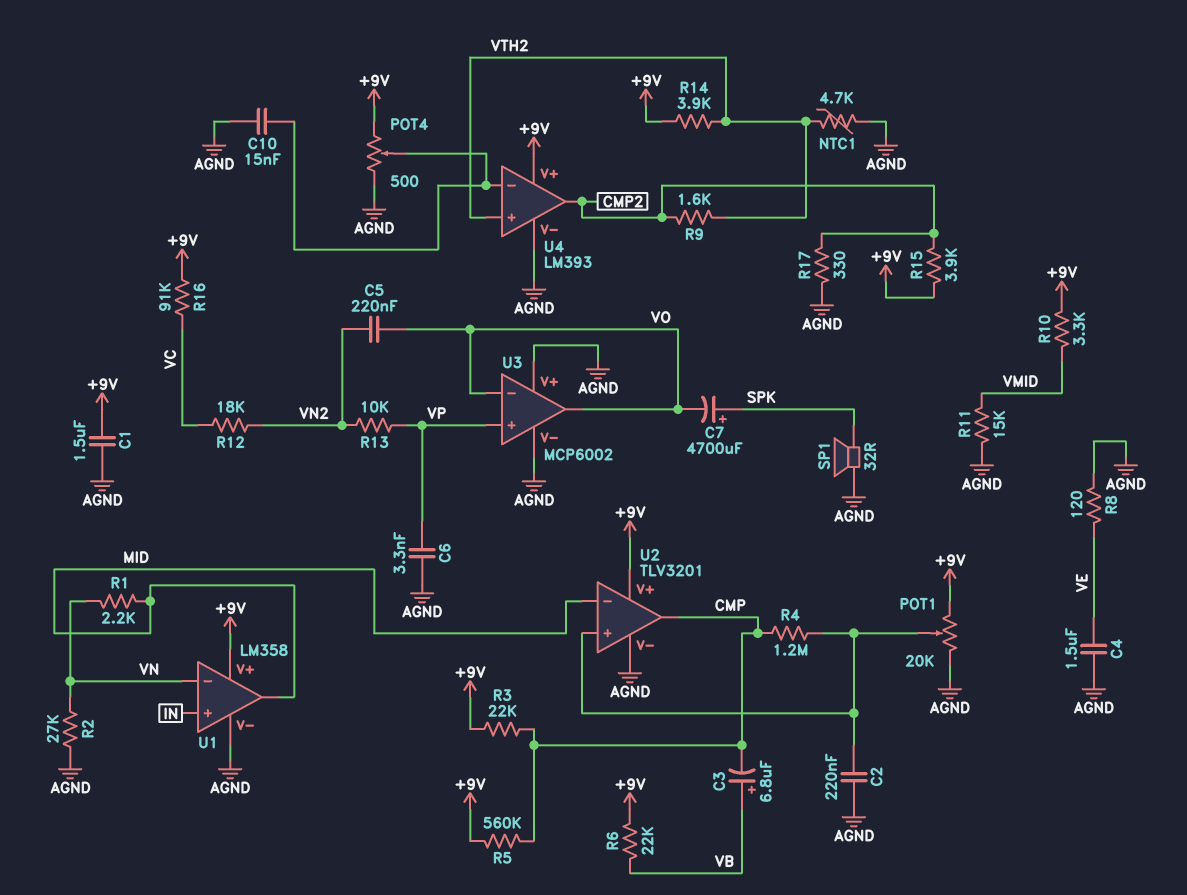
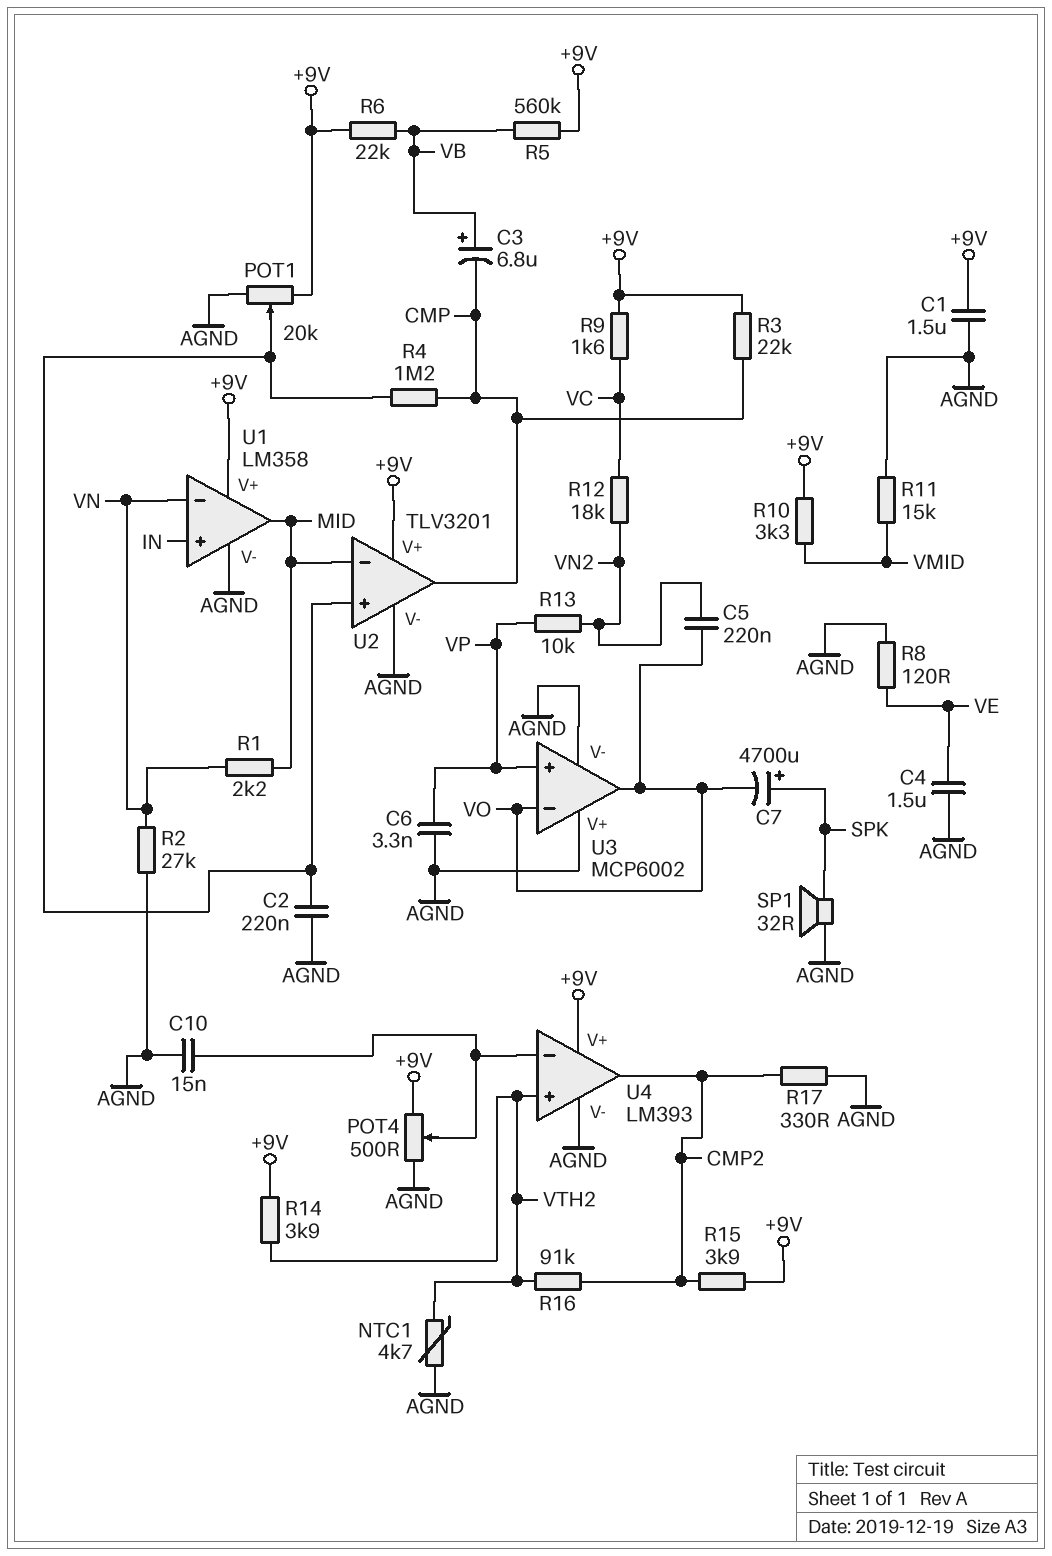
R5: 560k (+9V, CMP) -> 560k (+9V, VB)
R9: 1.6k (CMP2, VTH2) -> 1.6k (+9V, VC)
R16: 91k (+9V, VC) -> 91k (CMP2, VTH2)

